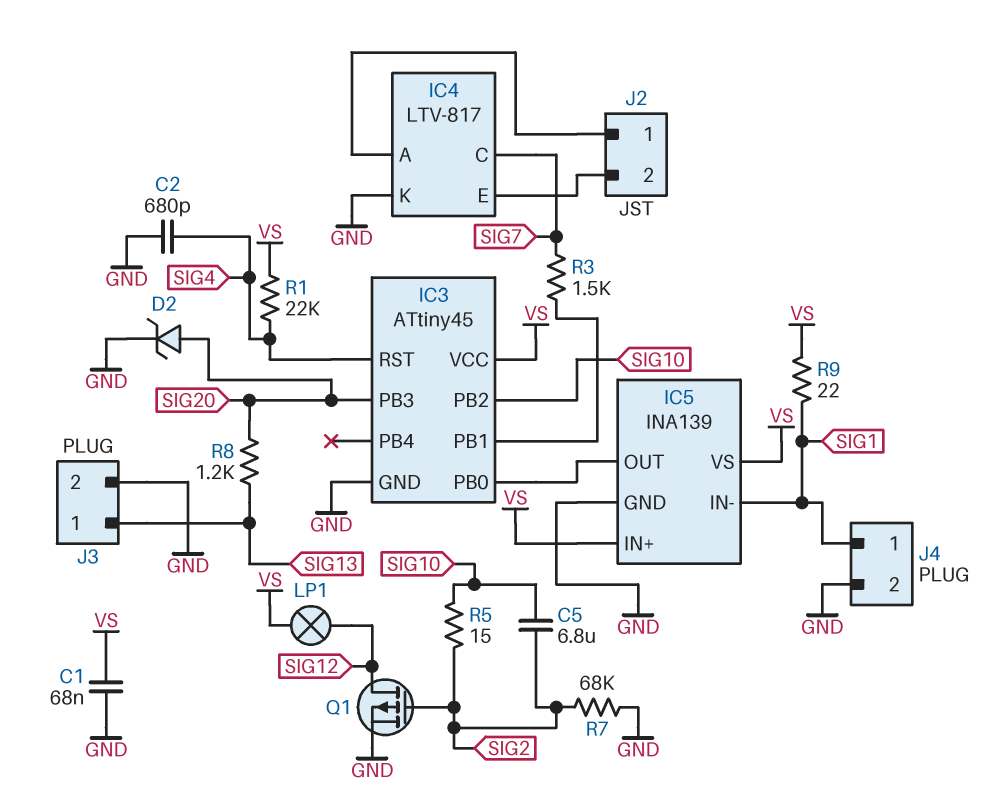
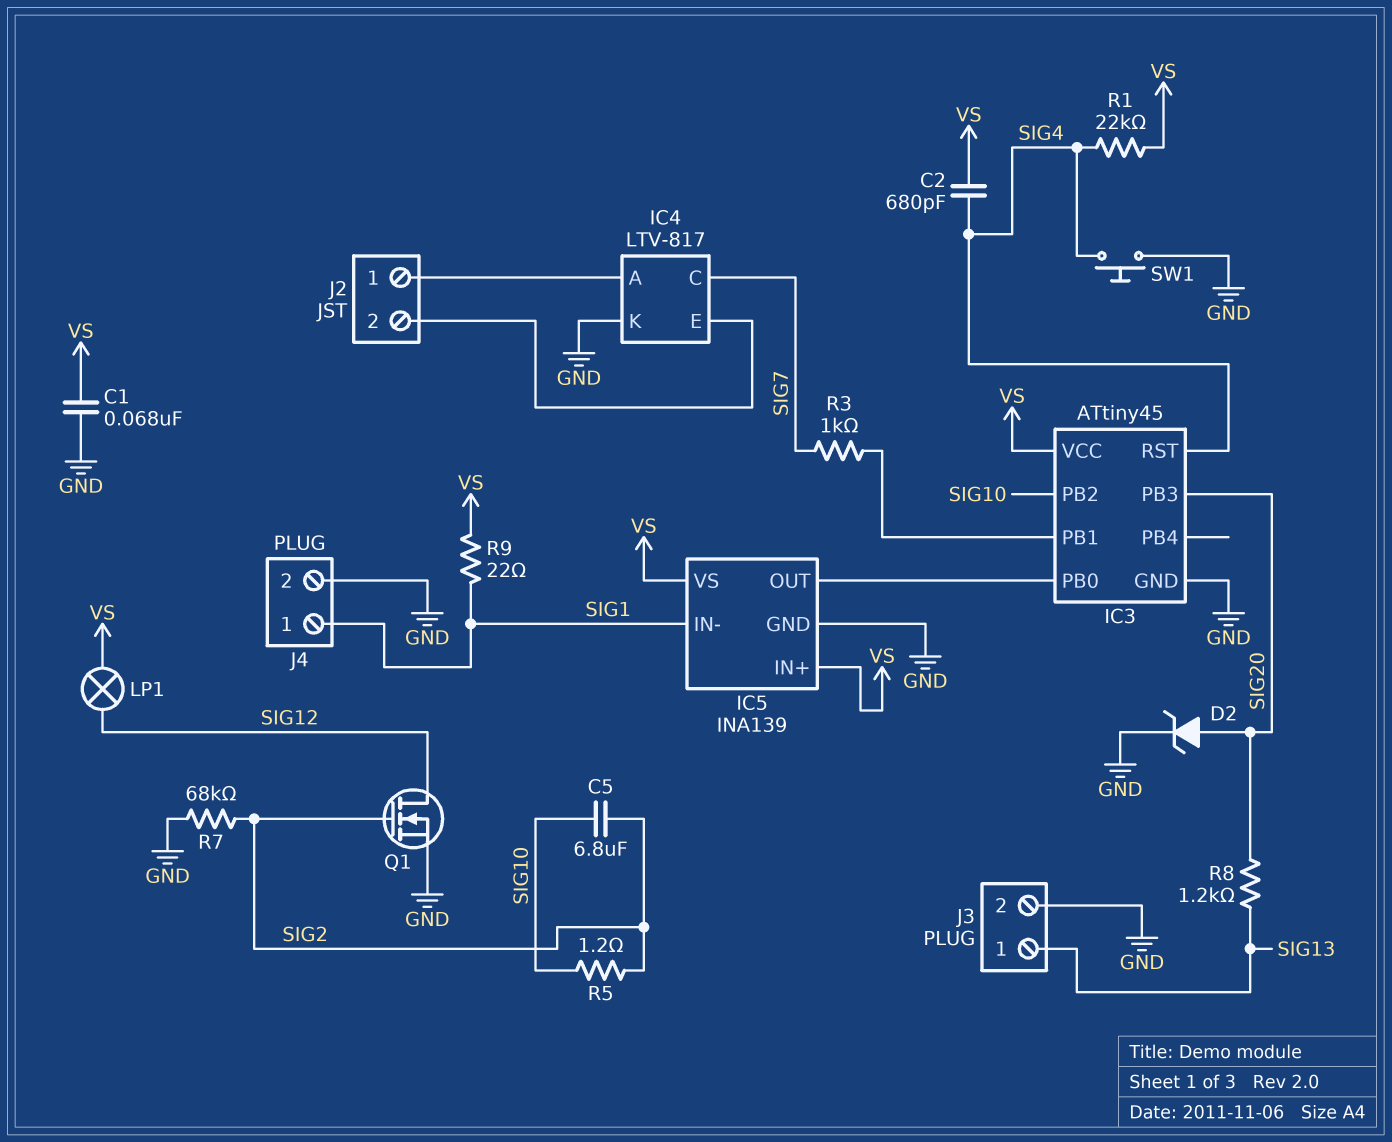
C2: 680pF (GND, SIG4) -> 680pF (SIG4, VS)
Q1: PMOS (G SIG2, D SIG12, S GND) -> NMOS (G SIG2, D SIG12, S GND)
R3: 1.5k (IC3/PB1, SIG7) -> 1k (IC3/PB1, SIG7)
R5: 15 (SIG2, SIG10) -> 1.2 (SIG2, SIG10)
SW1: none -> button (GND, SIG4)

